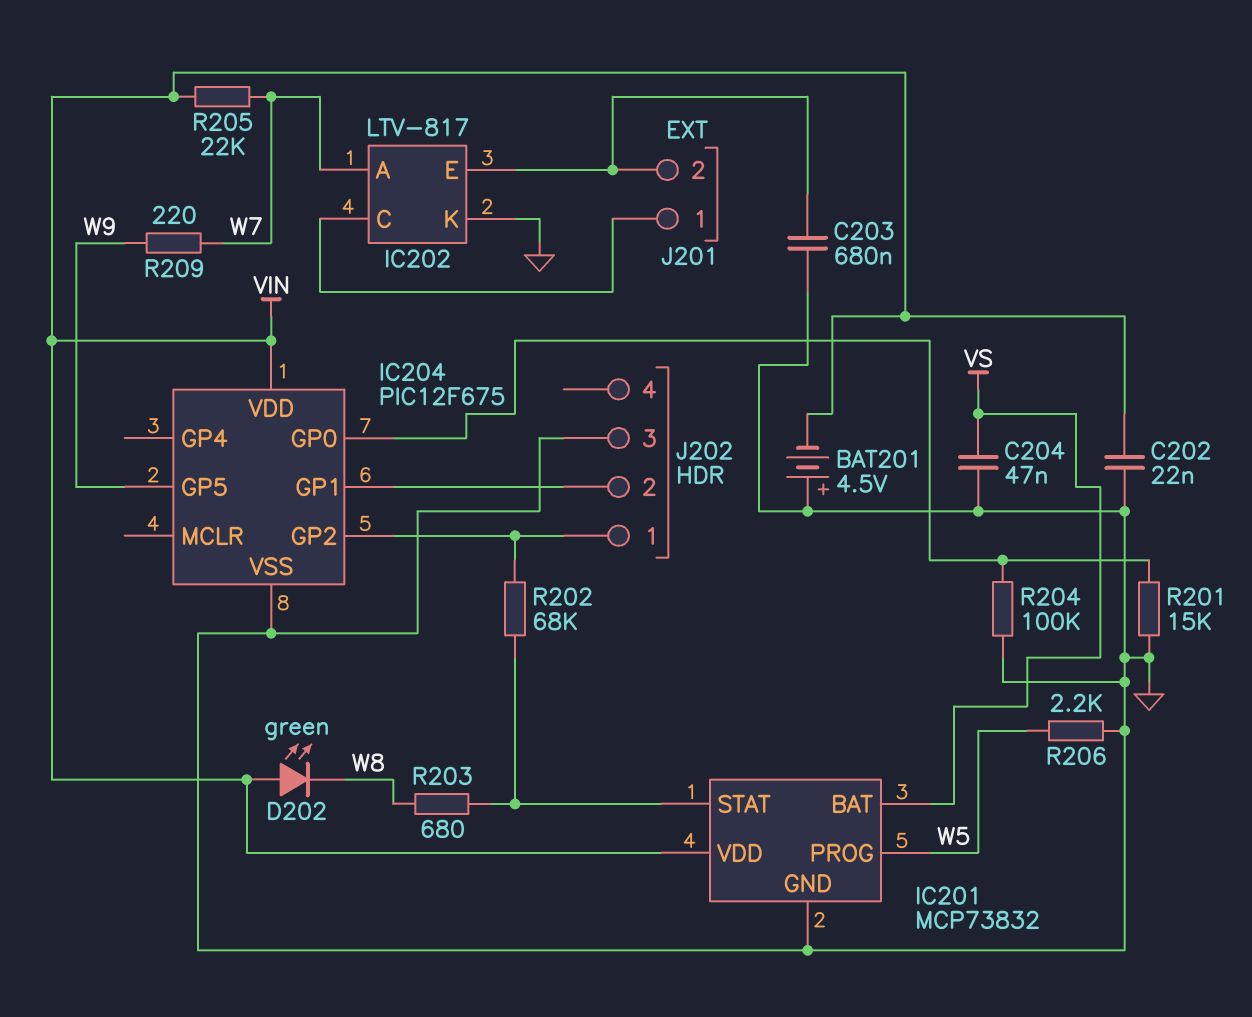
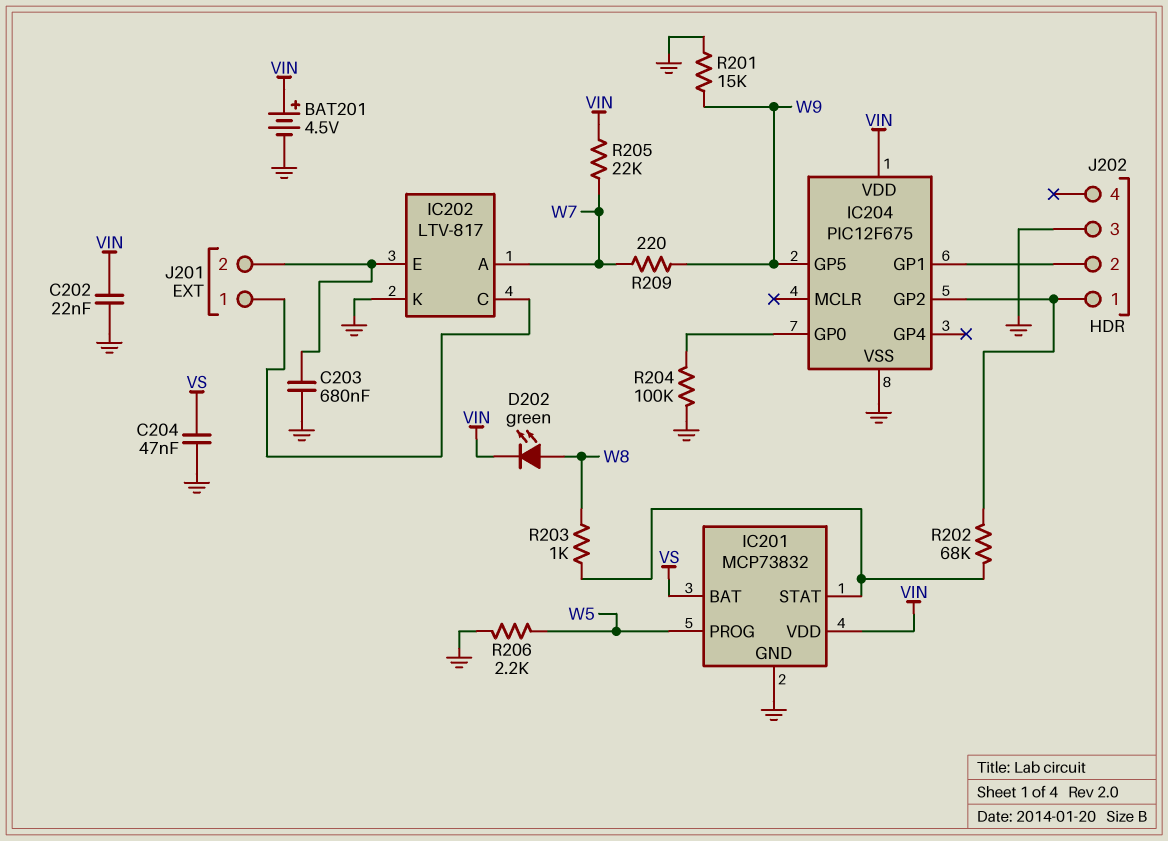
BAT201: 4.5V (plus GND, minus VIN) -> 4.5V (plus VIN, minus GND)
D202: LED green (A VIN, K W8) -> LED green (A W8, K VIN)
R201: 15k (GND, IC204/GP0) -> 15k (GND, W9)
R203: 680 (IC201/STAT, W8) -> 1k (IC201/STAT, W8)

